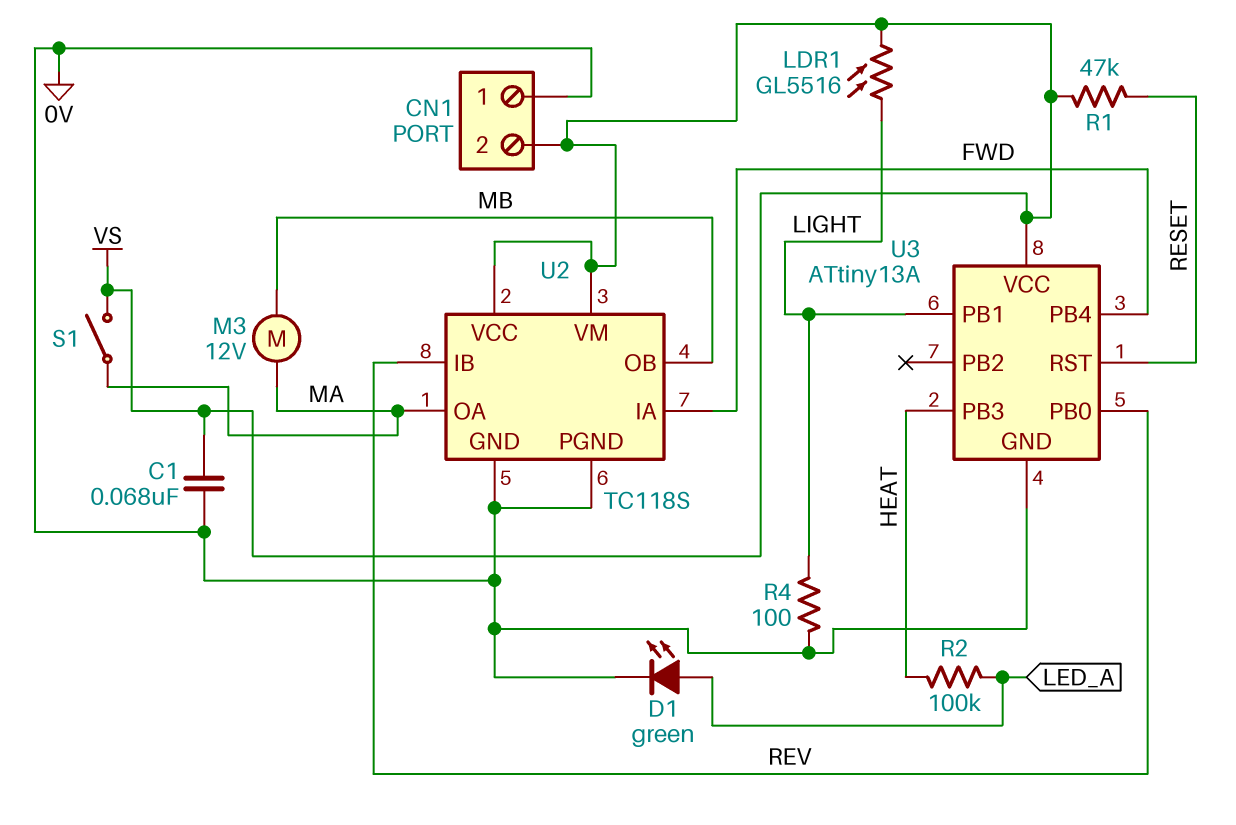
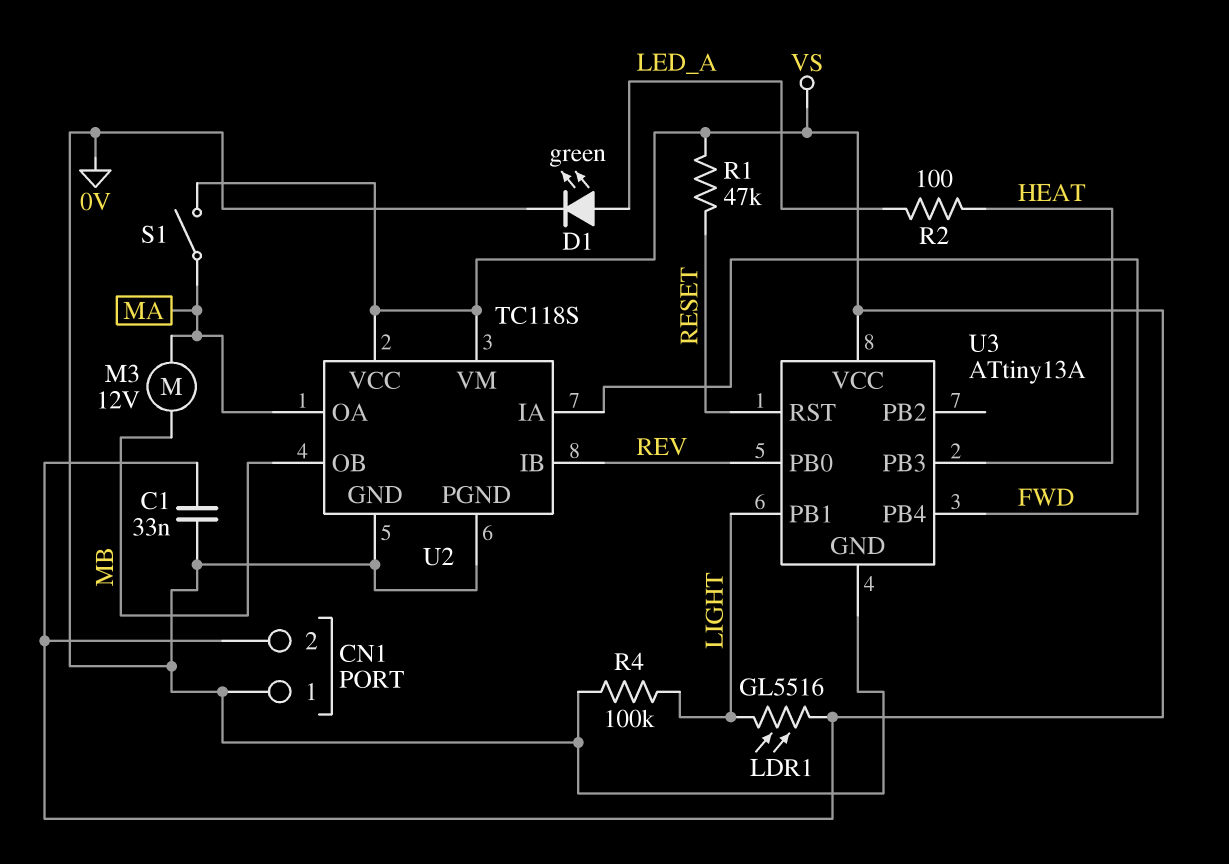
C1: 68nF (0V, VS) -> 33nF (0V, VS)
R2: 100k (HEAT, LED_A) -> 100 (HEAT, LED_A)
R4: 100 (0V, LIGHT) -> 100k (0V, LIGHT)

